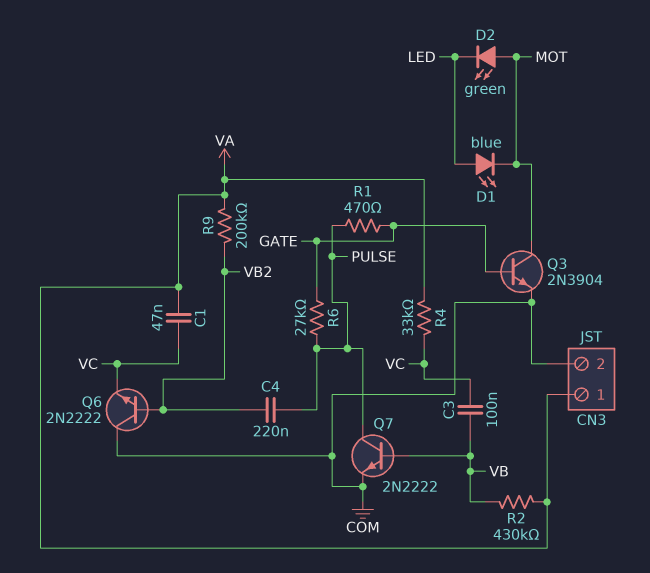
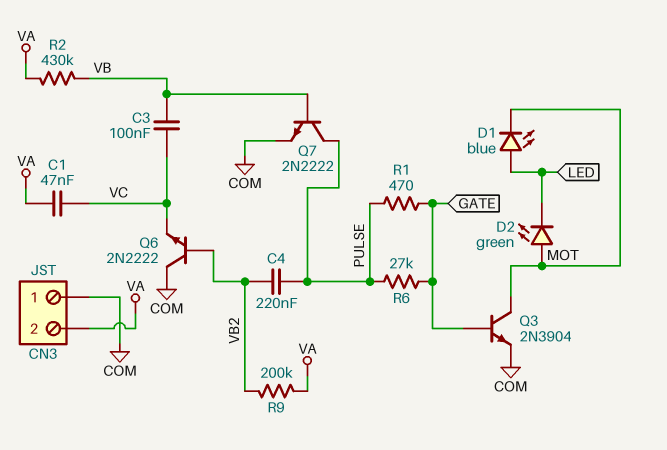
CN3 pin 1: VA -> COM
CN3 pin 2: COM -> VA
R4: 33k (VA, VC) -> none

